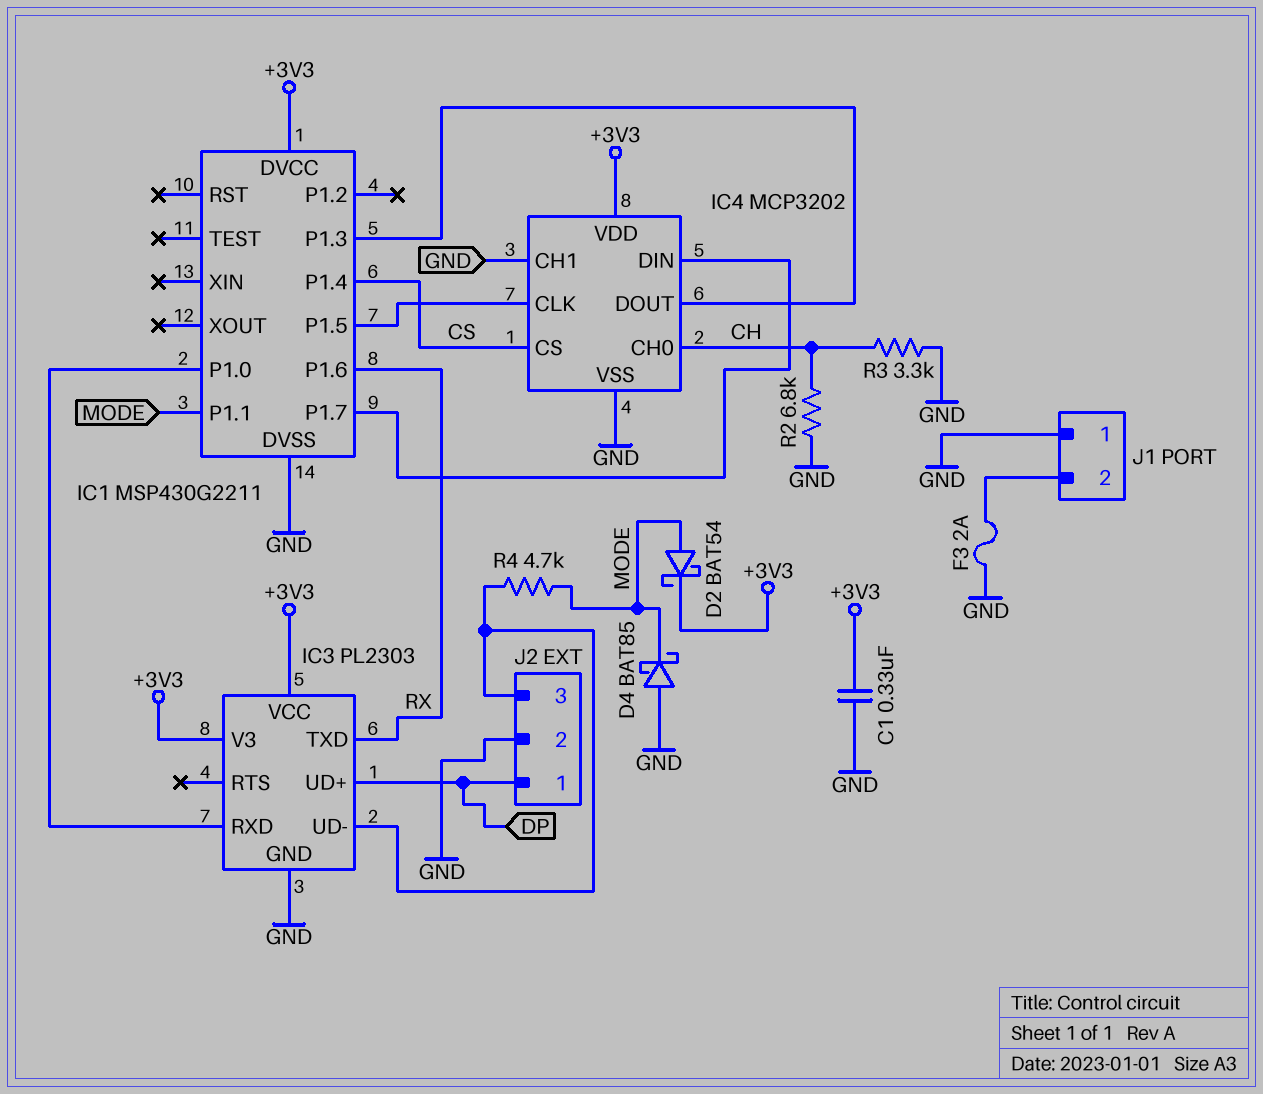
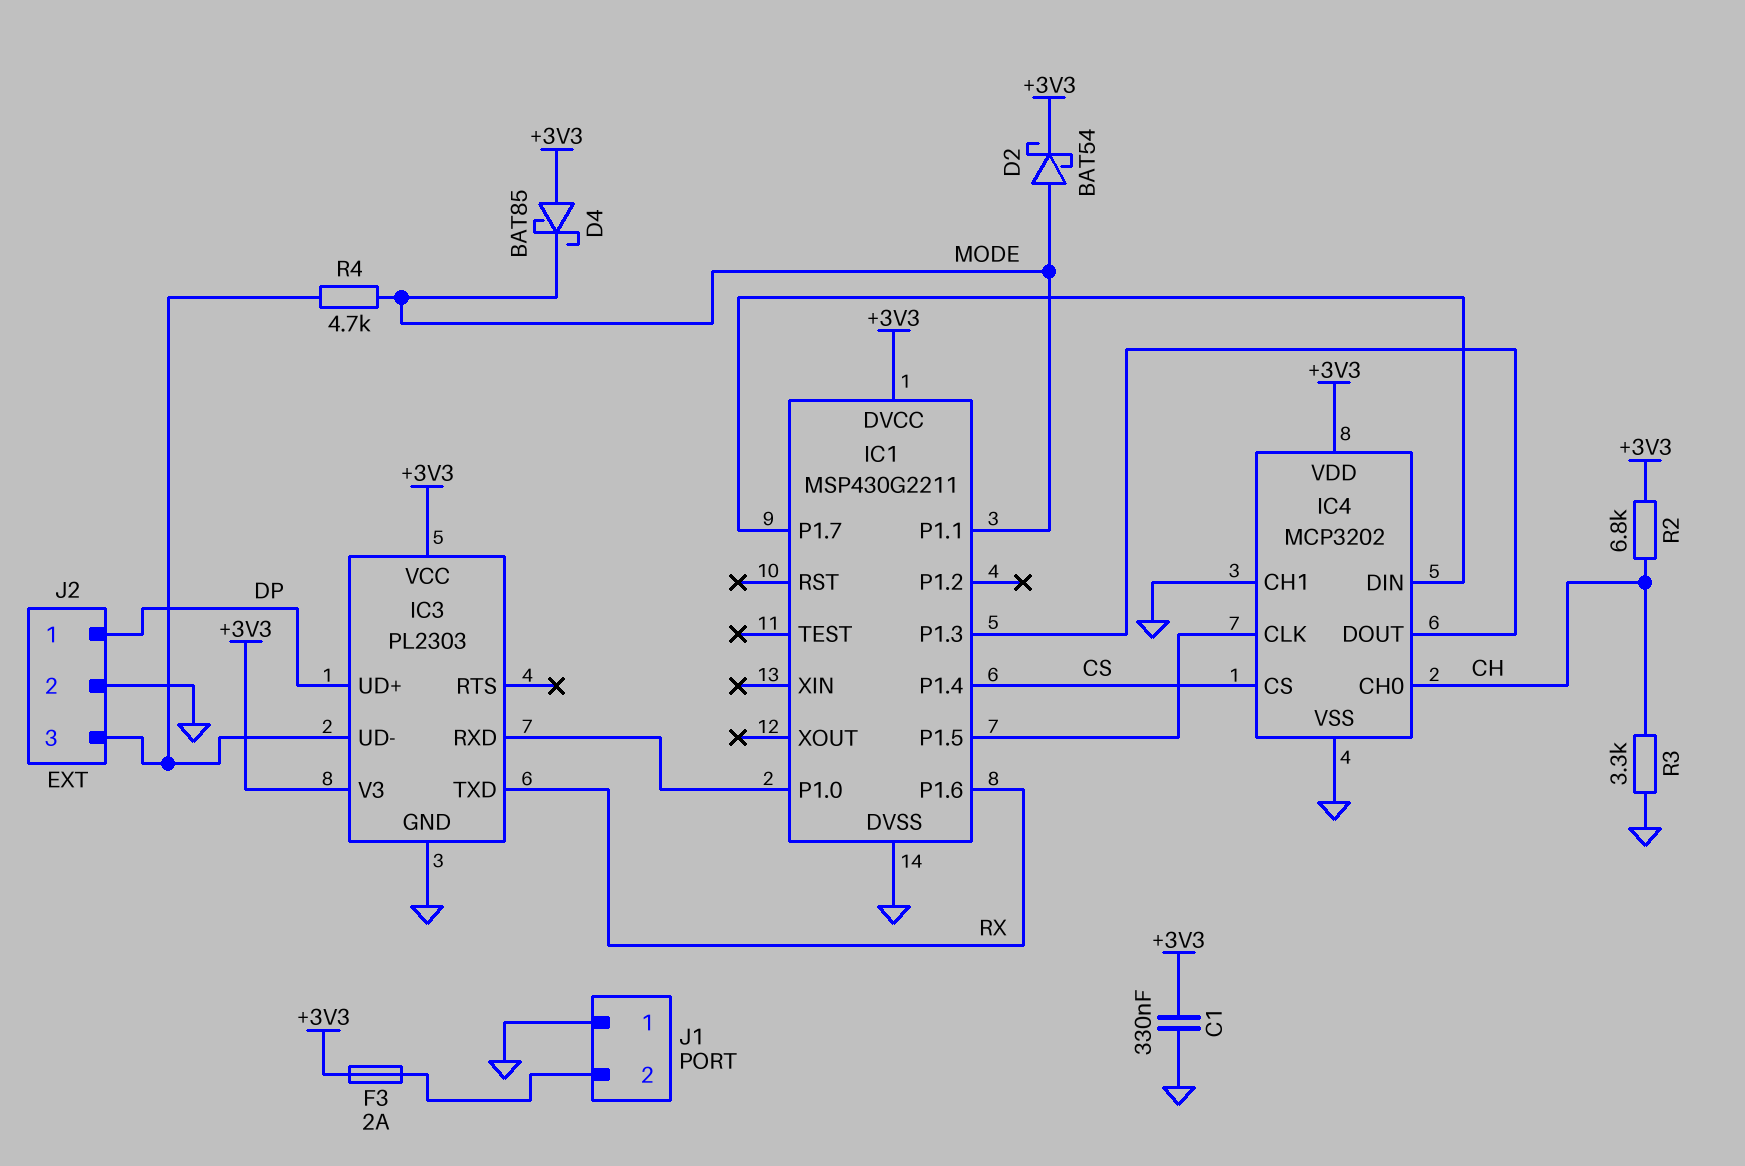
D4: schottky BAT85 (A GND, K MODE) -> schottky BAT85 (A +3V3, K MODE)
F3: 2A (GND, J1/2) -> 2A (+3V3, J1/2)
R2: 6.8k (CH, GND) -> 6.8k (+3V3, CH)

